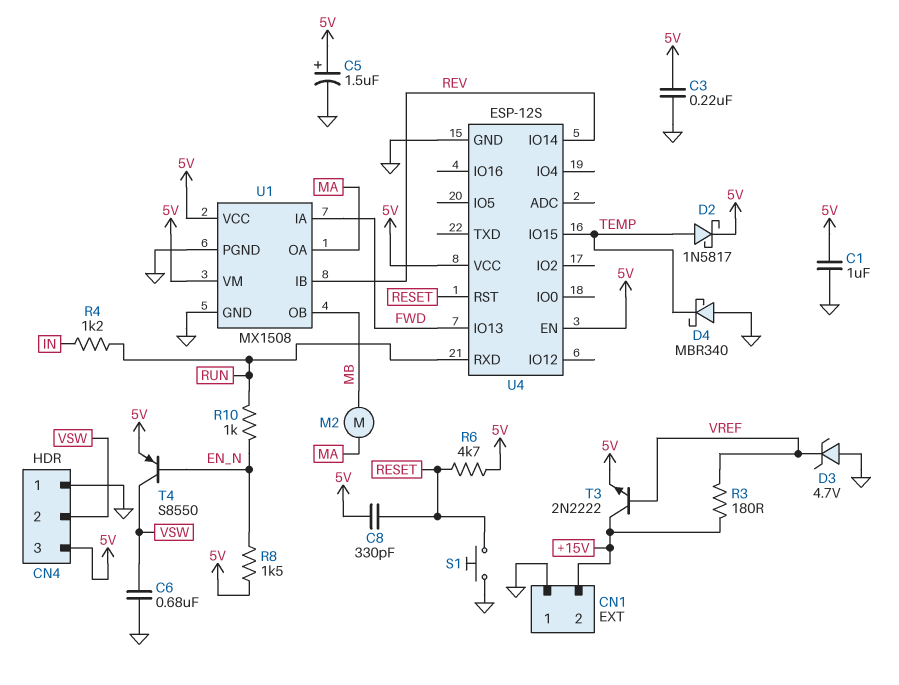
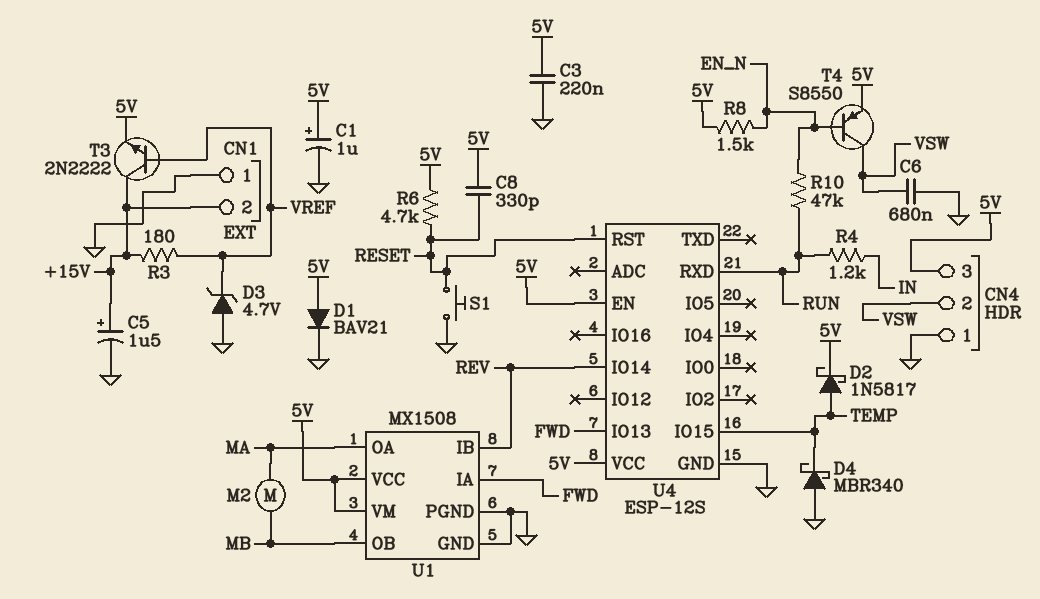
C1: 1uF (5V, GND) -> 1uF (plus 5V, minus GND)
C5: 1.5uF (plus 5V, minus GND) -> 1.5uF (plus +15V, minus GND)
D1: none -> diode BAV21 (A 5V, K GND)
R10: 1k (EN_N, RUN) -> 47k (EN_N, RUN)

